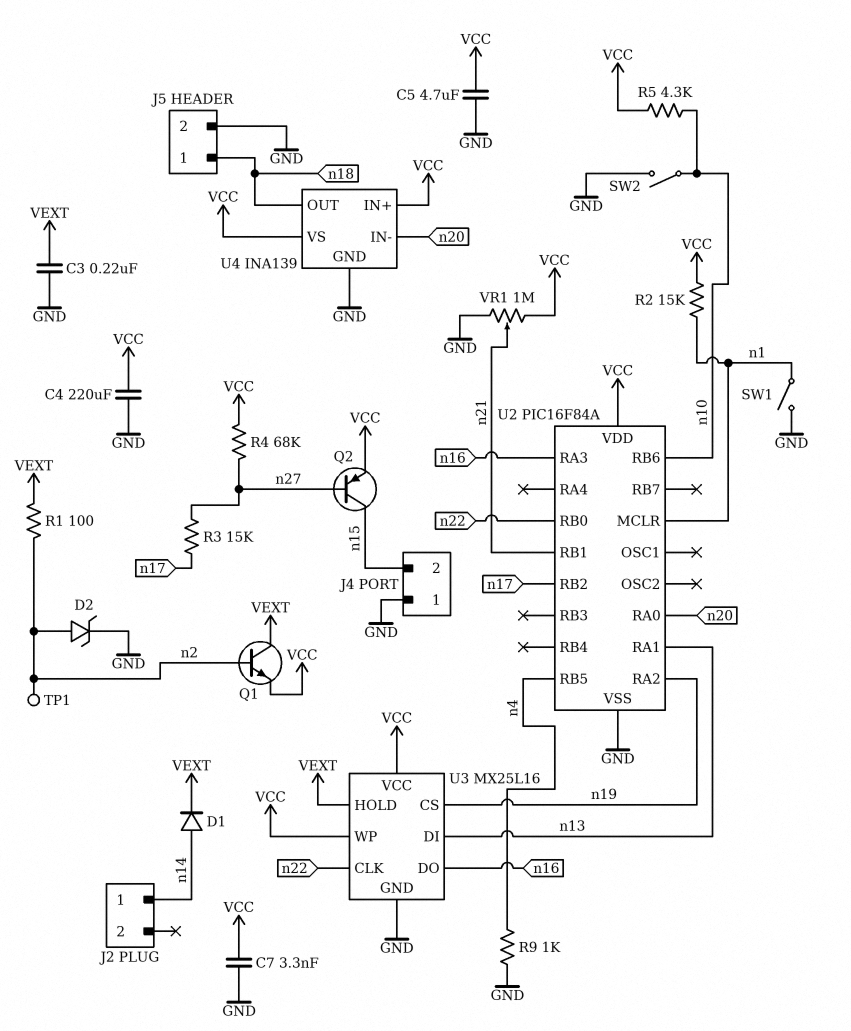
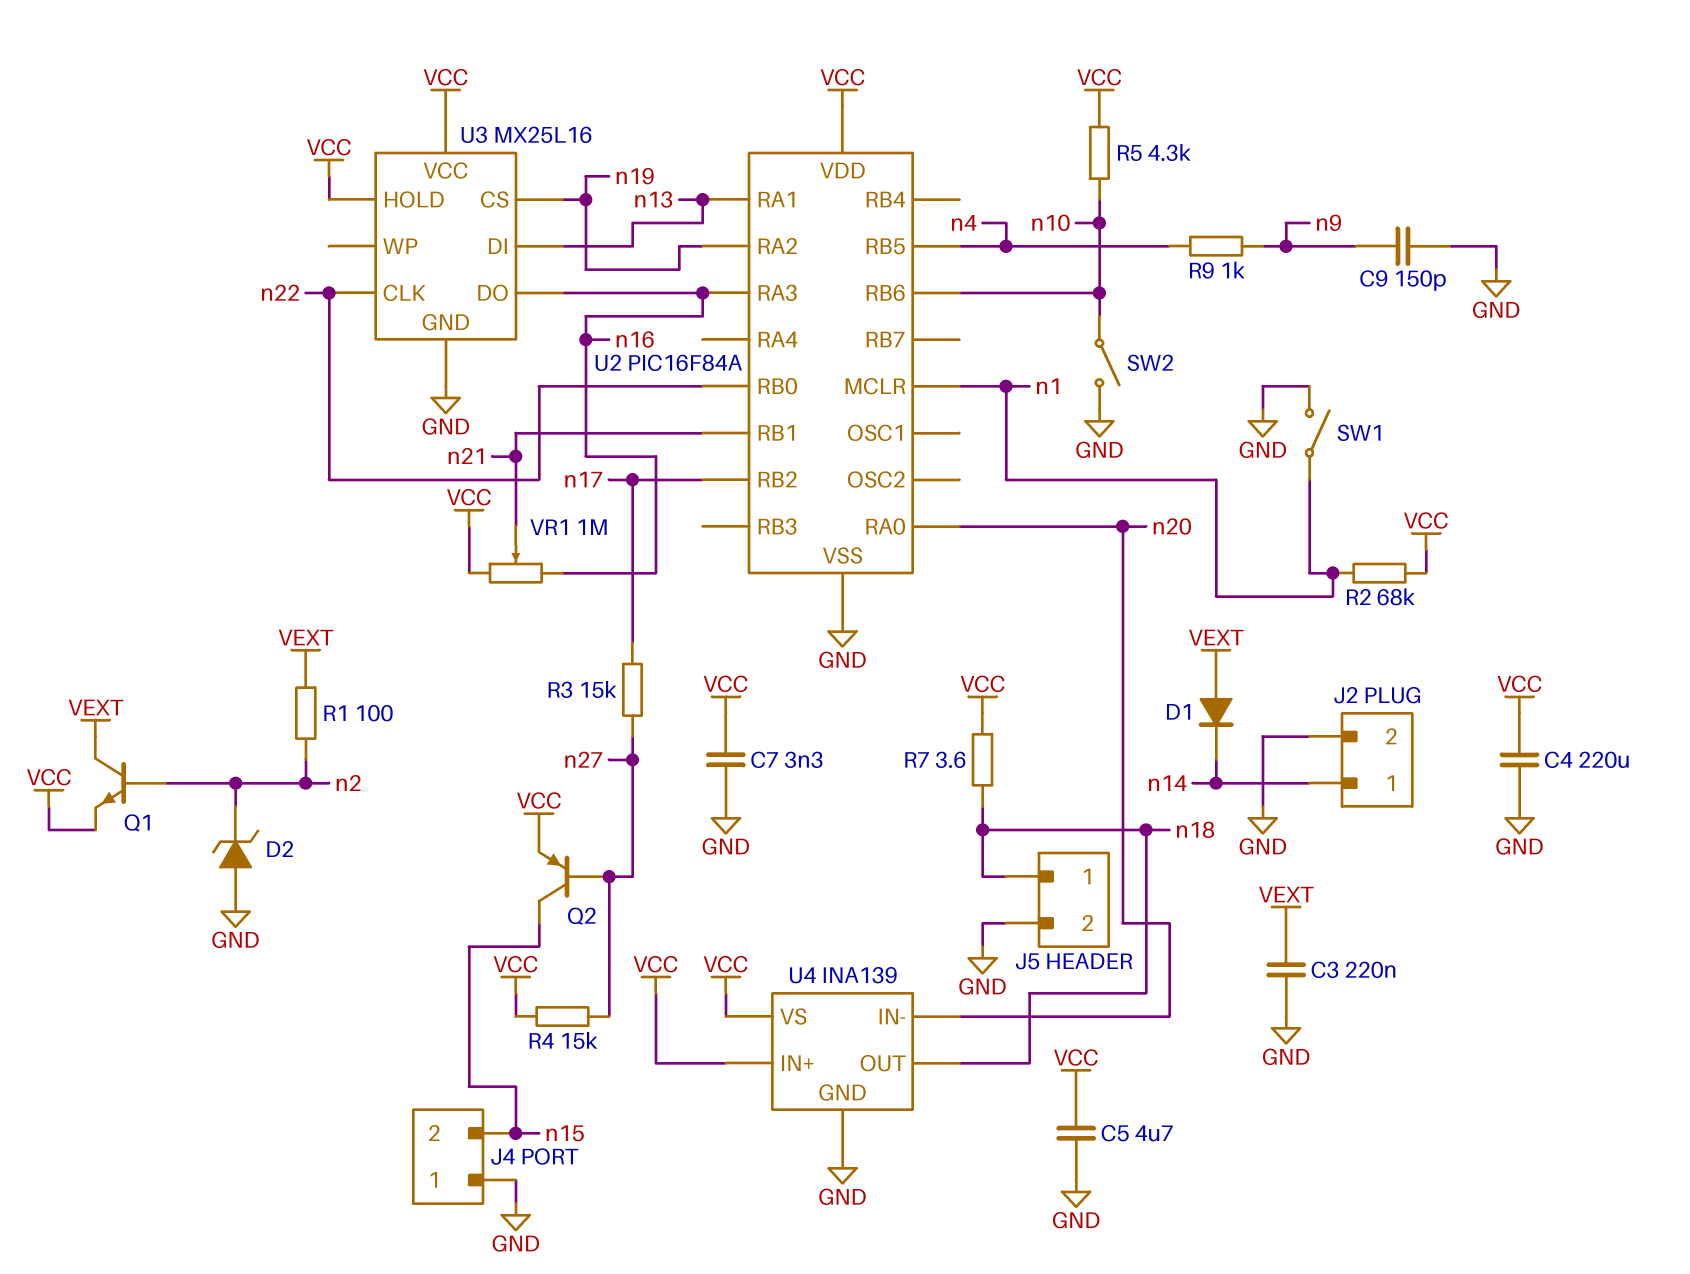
C9: none -> 150pF (GND, n9)
D1: diode (A n14, K VEXT) -> diode (A VEXT, K n14)
D2: zener (A n2, K GND) -> zener (A GND, K n2)
J2 pin 2: none -> GND
R2: 15k (VCC, n1) -> 68k (VCC, n1)
R4: 68k (VCC, n27) -> 15k (VCC, n27)
R7: none -> 3.6 (VCC, n18)
R9: 1k (GND, n4) -> 1k (n4, n9)
TP1: test point (n2) -> none
U3 pin HOLD: VEXT -> VCC
U3 pin WP: VCC -> none
VR1: 1M (GND, VCC, wiper n21) -> 1M (VCC, n16, wiper n21)

